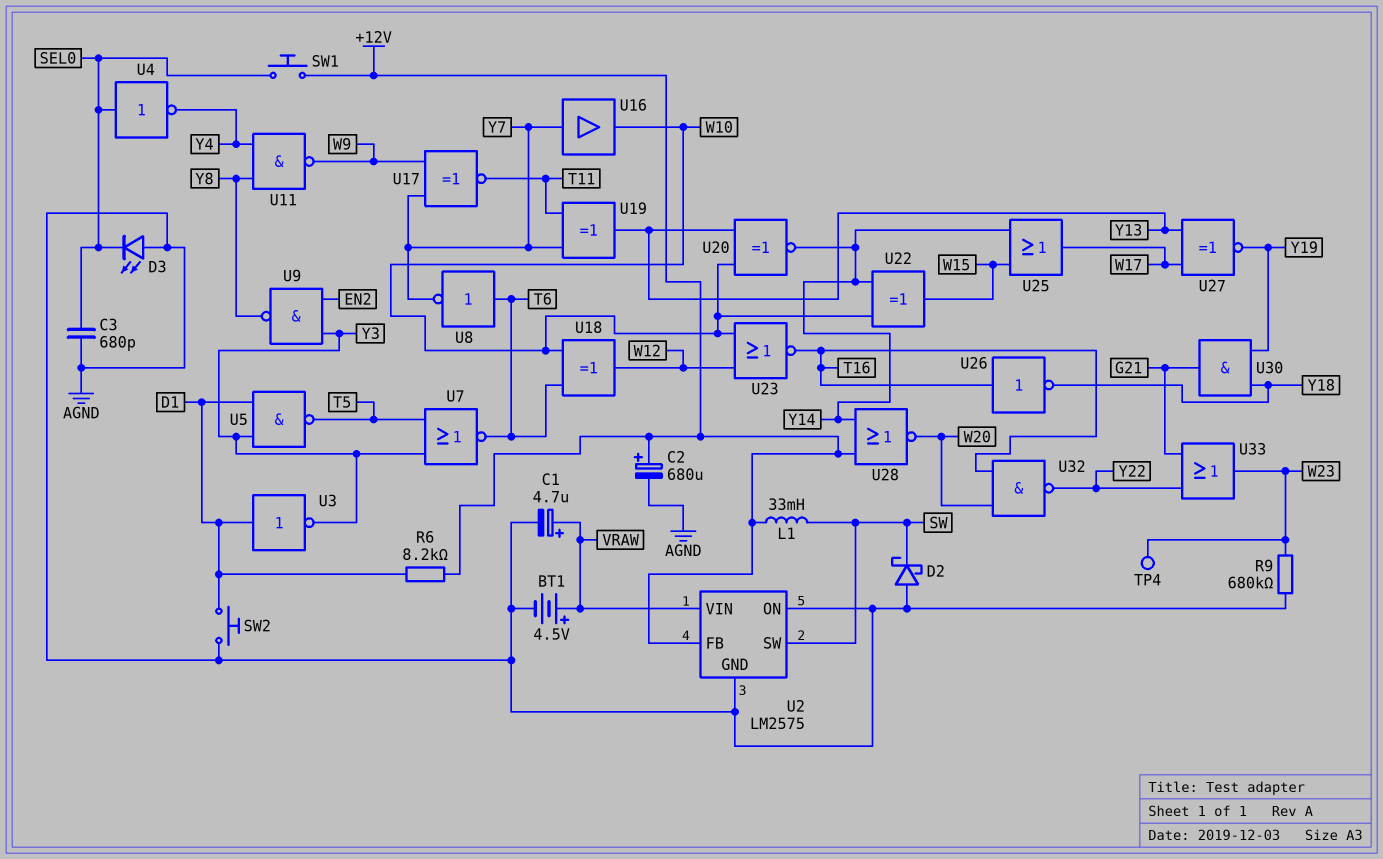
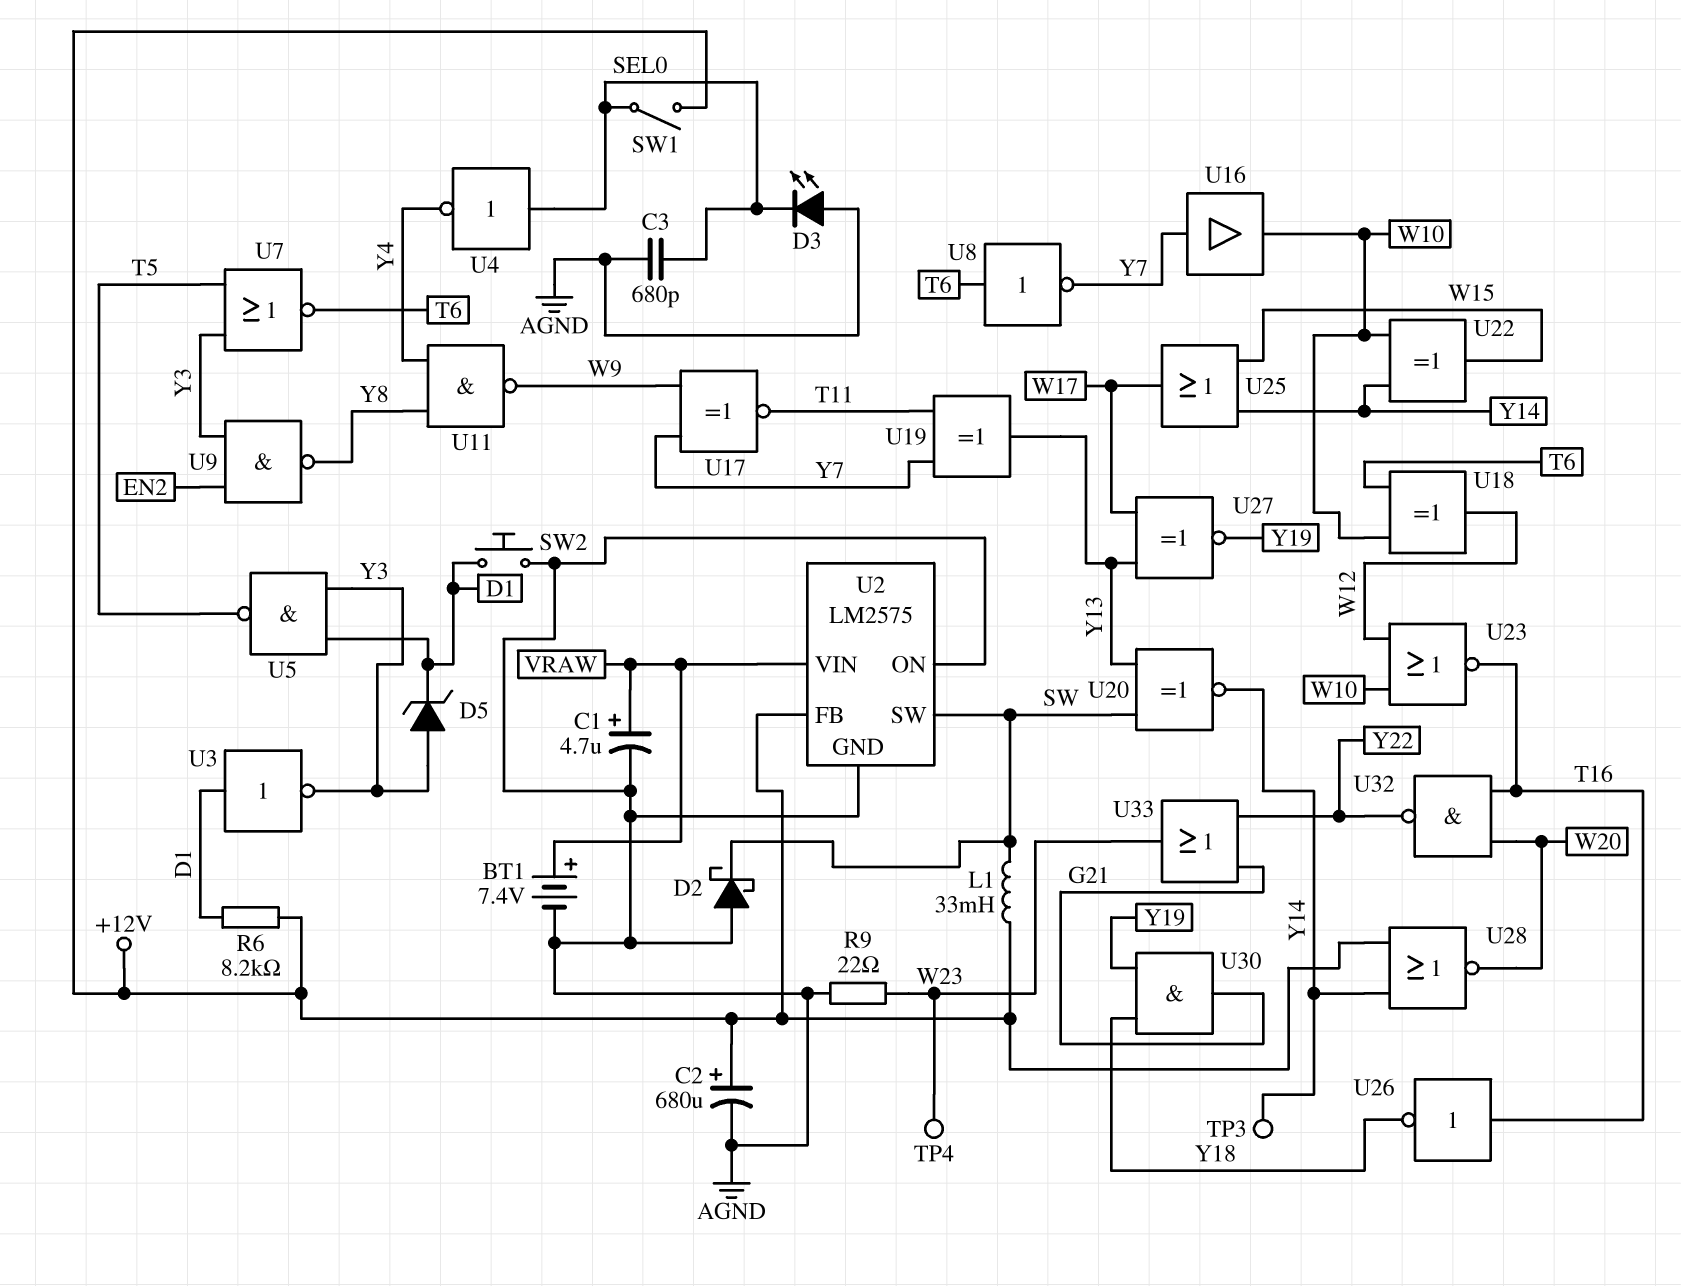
BT1: 4.5V (plus VRAW, minus AGND) -> 7.4V (plus VRAW, minus AGND)
D5: none -> zener (A Y3, K D1)
R9: 680k (AGND, W23) -> 22 (AGND, W23)
SW1: button (+12V, SEL0) -> switch (+12V, SEL0)
TP3: none -> test point (Y14)
U20: XNOR (in W10, in Y13, out Y14) -> XNOR (in SW, in Y13, out Y14)

